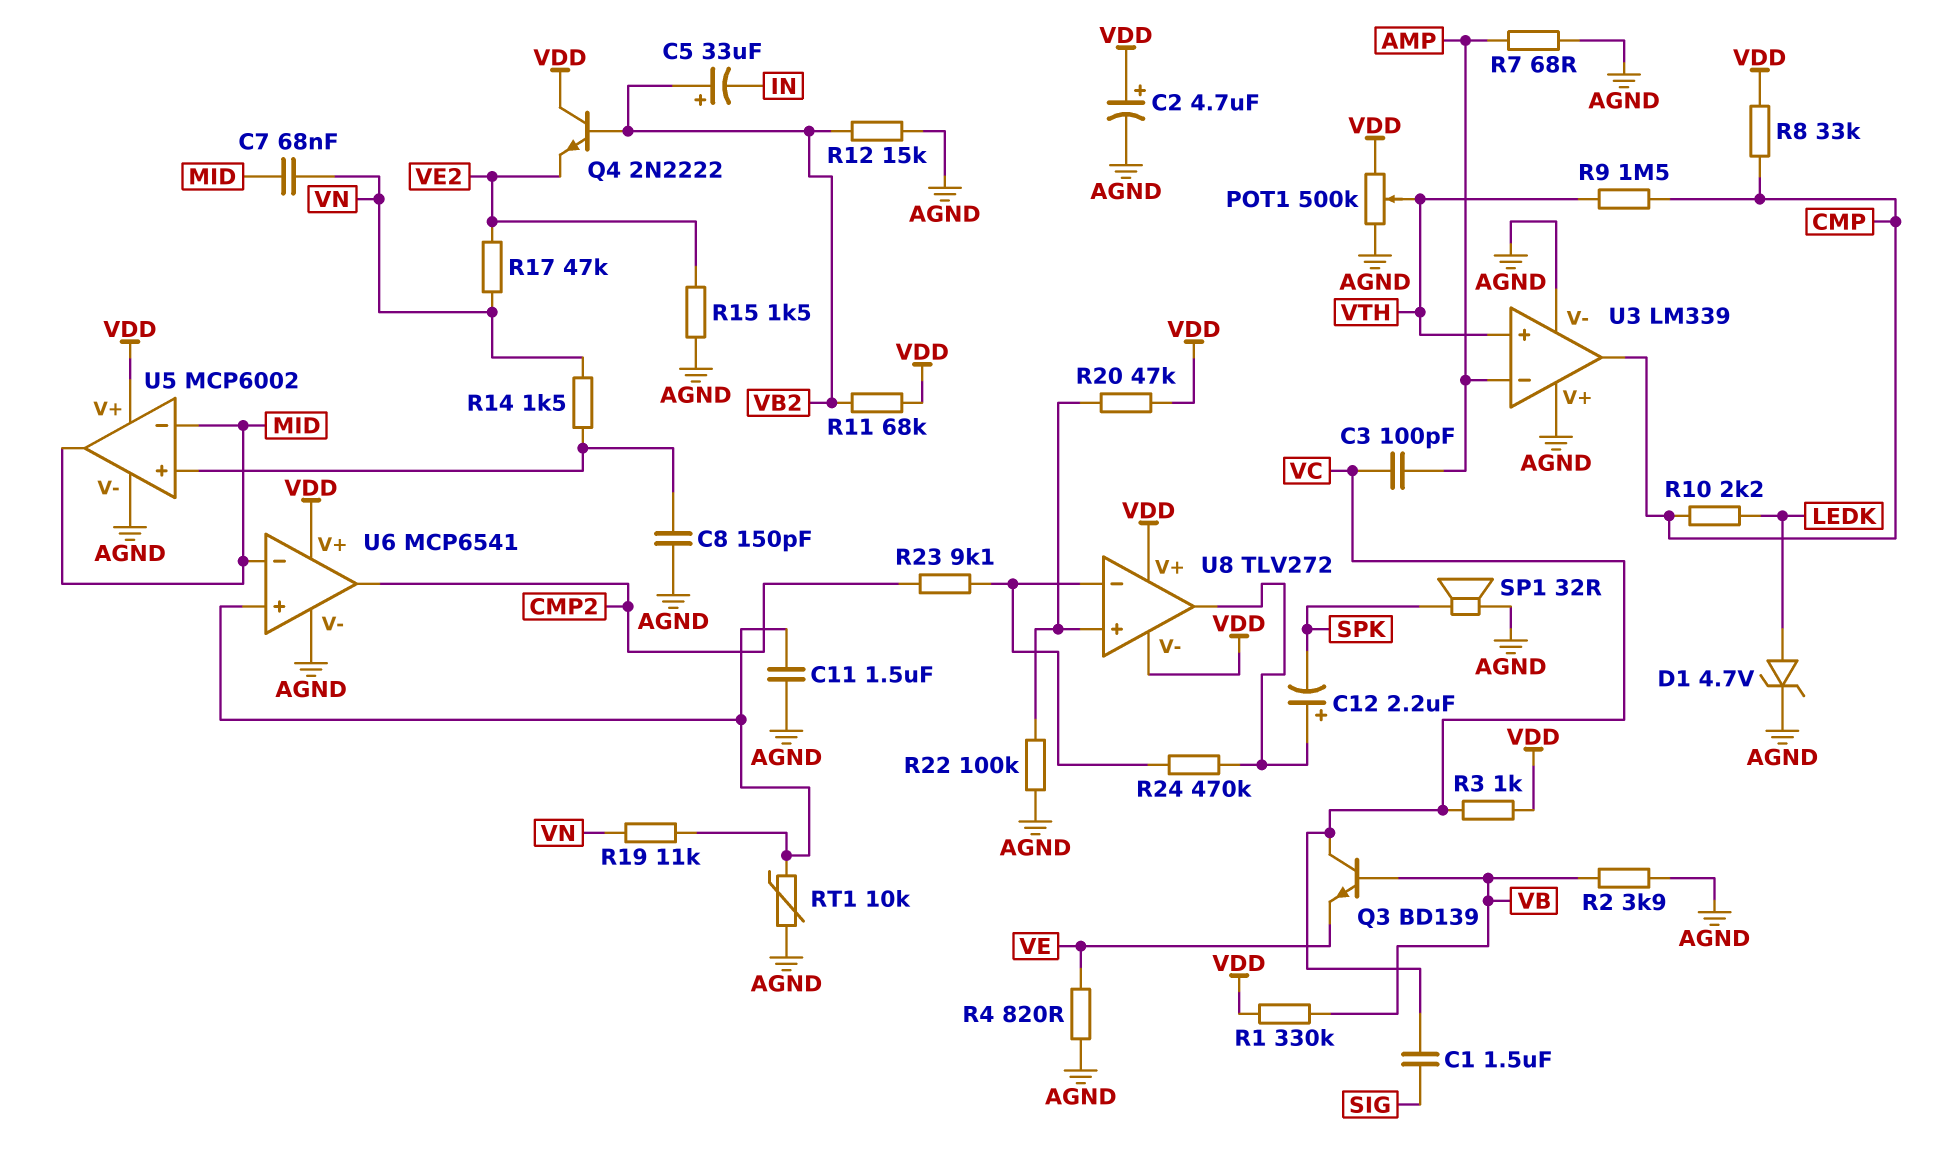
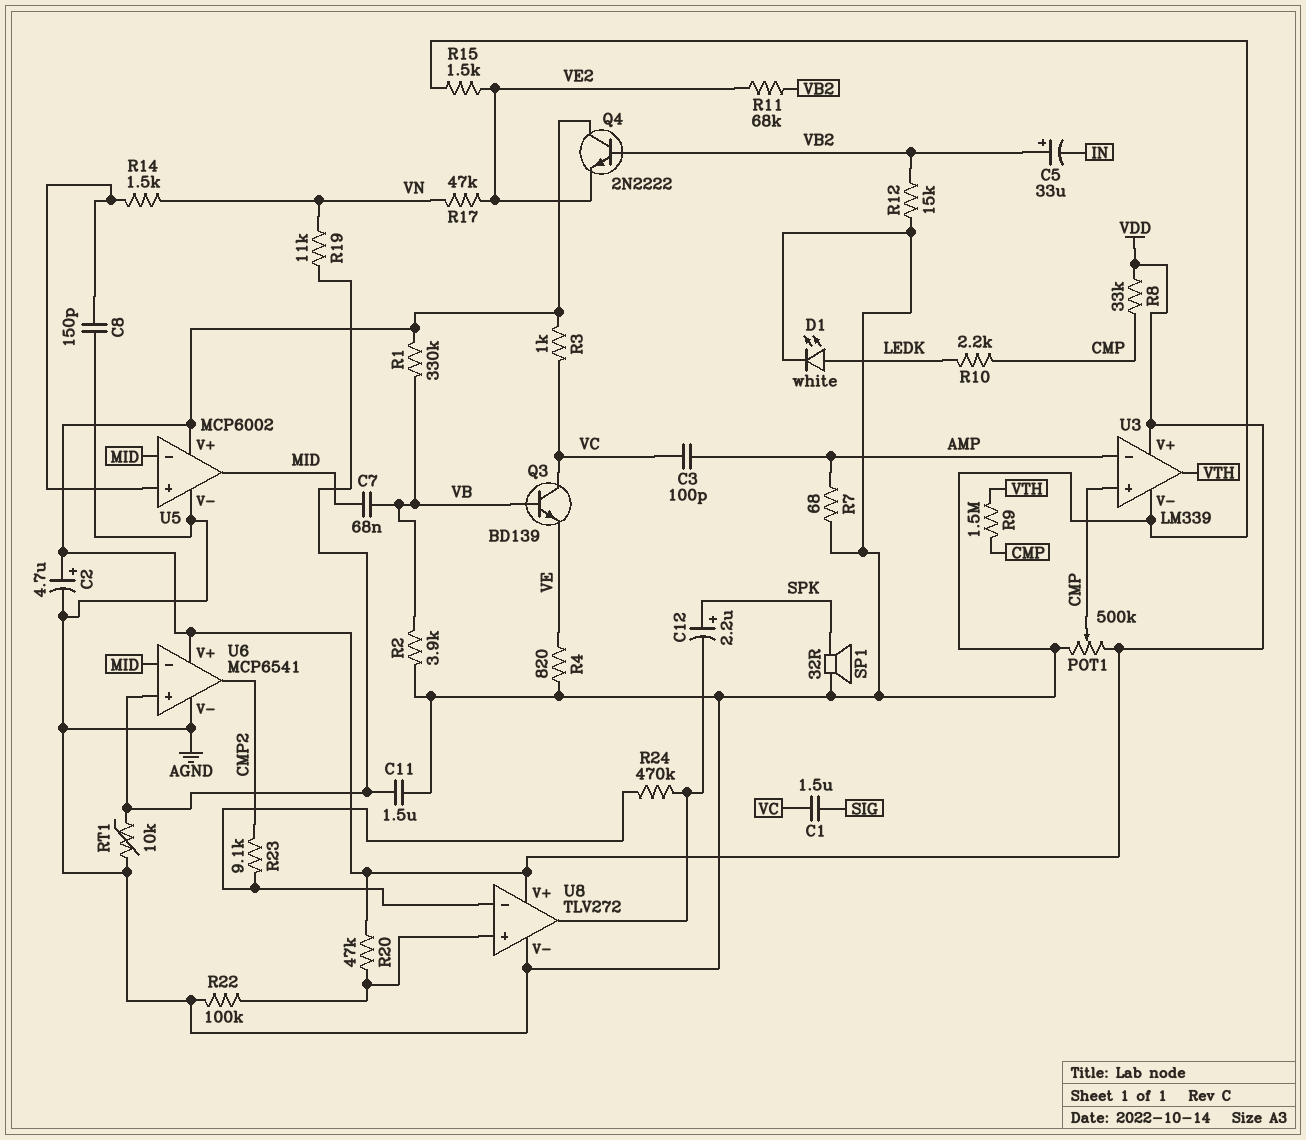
C7: 68nF (MID, VN) -> 68nF (MID, VB)
C12: 2.2uF (plus U8/out, minus SPK) -> 2.2uF (plus SPK, minus U8/out)
D1: zener 4.7V (A LEDK, K AGND) -> LED white (A LEDK, K AGND)
POT1: 500k (AGND, VDD, wiper VTH) -> 500k (AGND, VDD, wiper CMP)
R11: 68k (VB2, VDD) -> 68k (VB2, VE2)
U3 pin V+: AGND -> VDD
U3 pin in+: VTH -> CMP
U3 pin out: CMP -> VTH
U8 pin V-: VDD -> AGND

